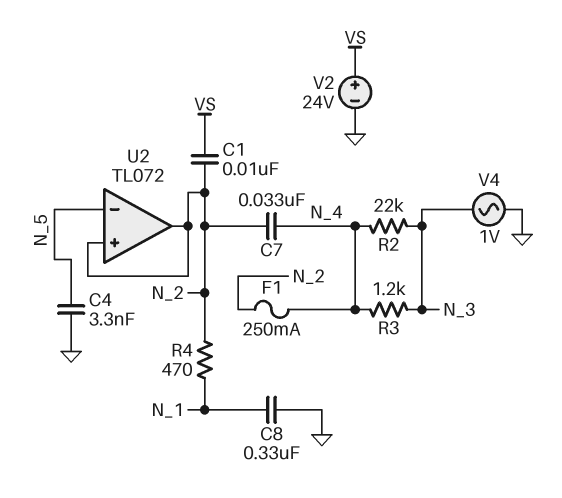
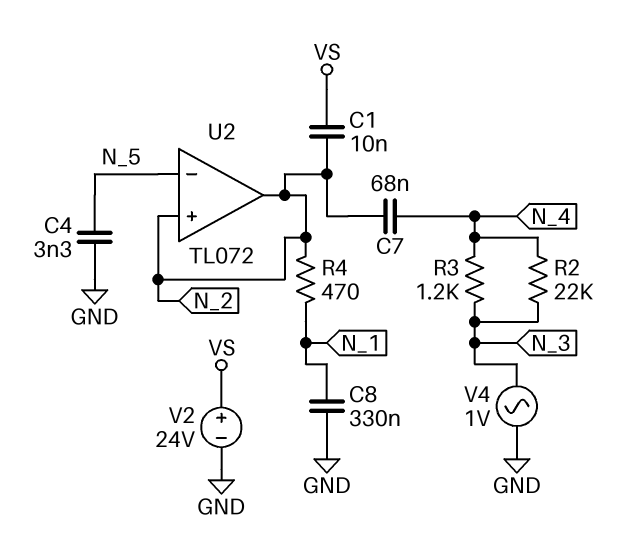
C7: 33nF (N_2, N_4) -> 68nF (N_2, N_4)
F1: 250mA (N_2, N_4) -> none

